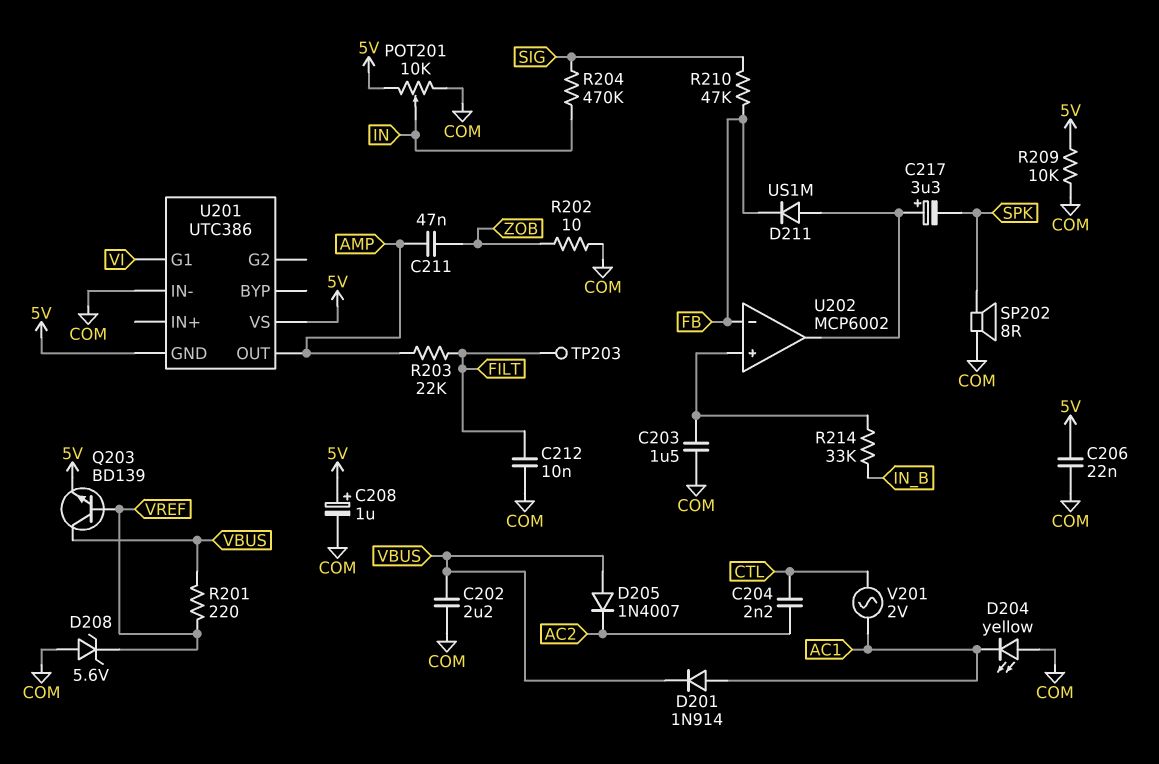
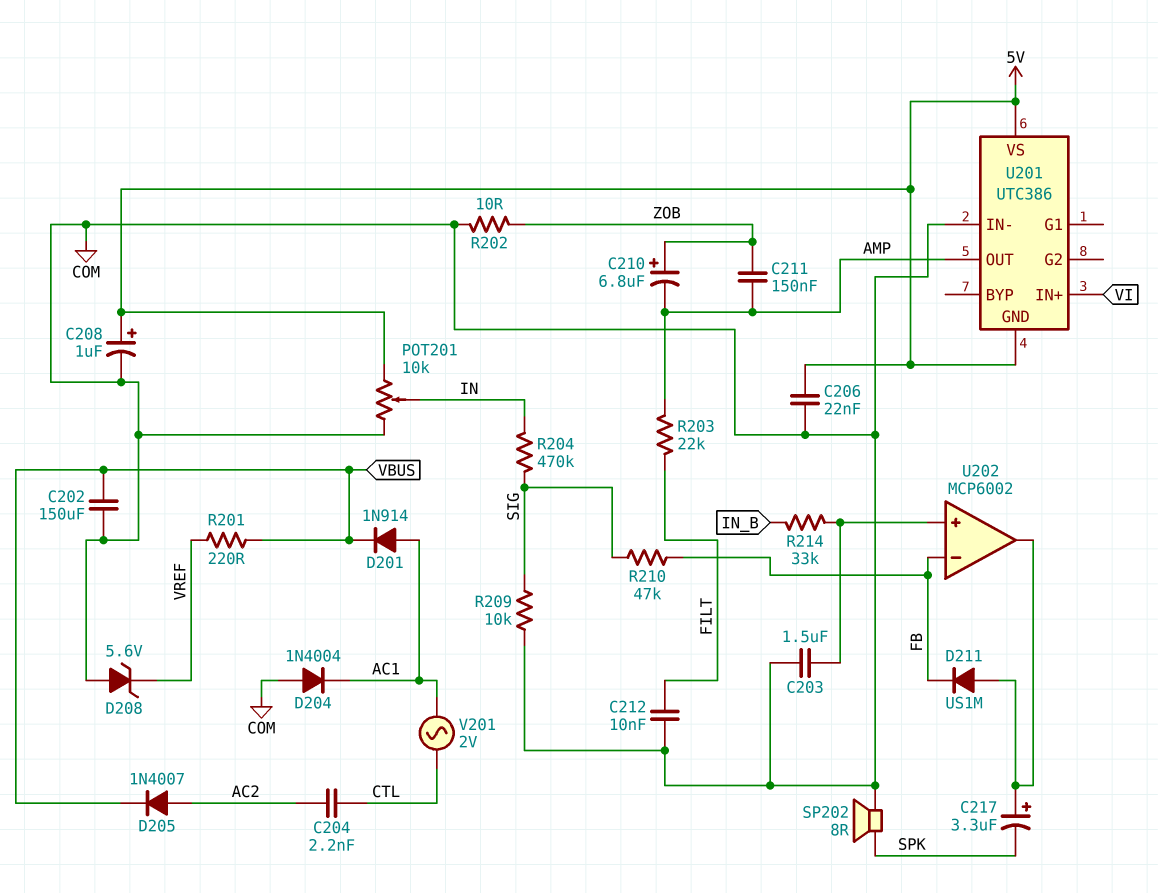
C202: 2.2uF (COM, VBUS) -> 150uF (COM, VBUS)
C210: none -> 6.8uF (plus ZOB, minus AMP)
C211: 47nF (AMP, ZOB) -> 150nF (AMP, ZOB)
D204: LED yellow (A COM, K AC1) -> diode 1N4004 (A COM, K AC1)
D205: diode 1N4007 (A VBUS, K AC2) -> diode 1N4007 (A AC2, K VBUS)
Q203: NPN BD139 (B VREF, C VBUS, E 5V) -> none
R209: 10k (5V, COM) -> 10k (COM, SIG)
TP203: test point (FILT) -> none
U201 pin G1: VI -> none
U201 pin IN+: none -> VI

